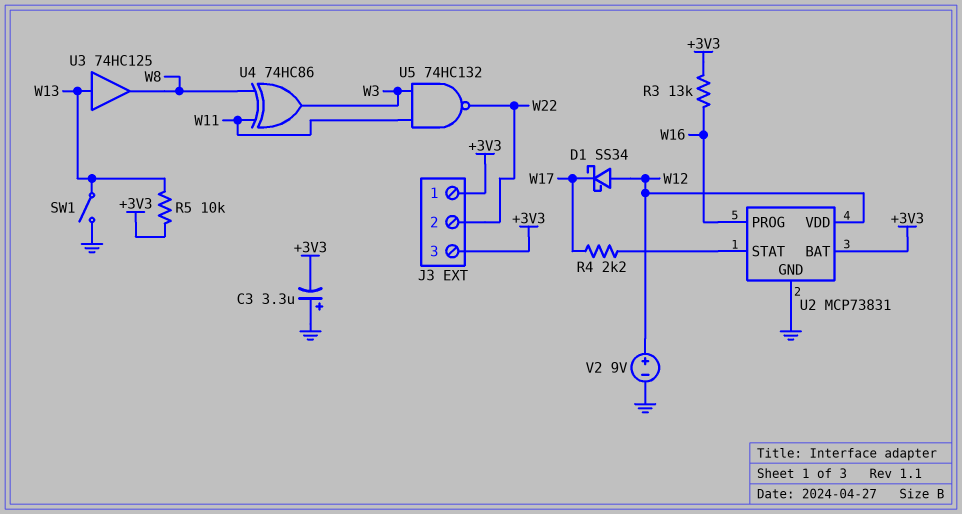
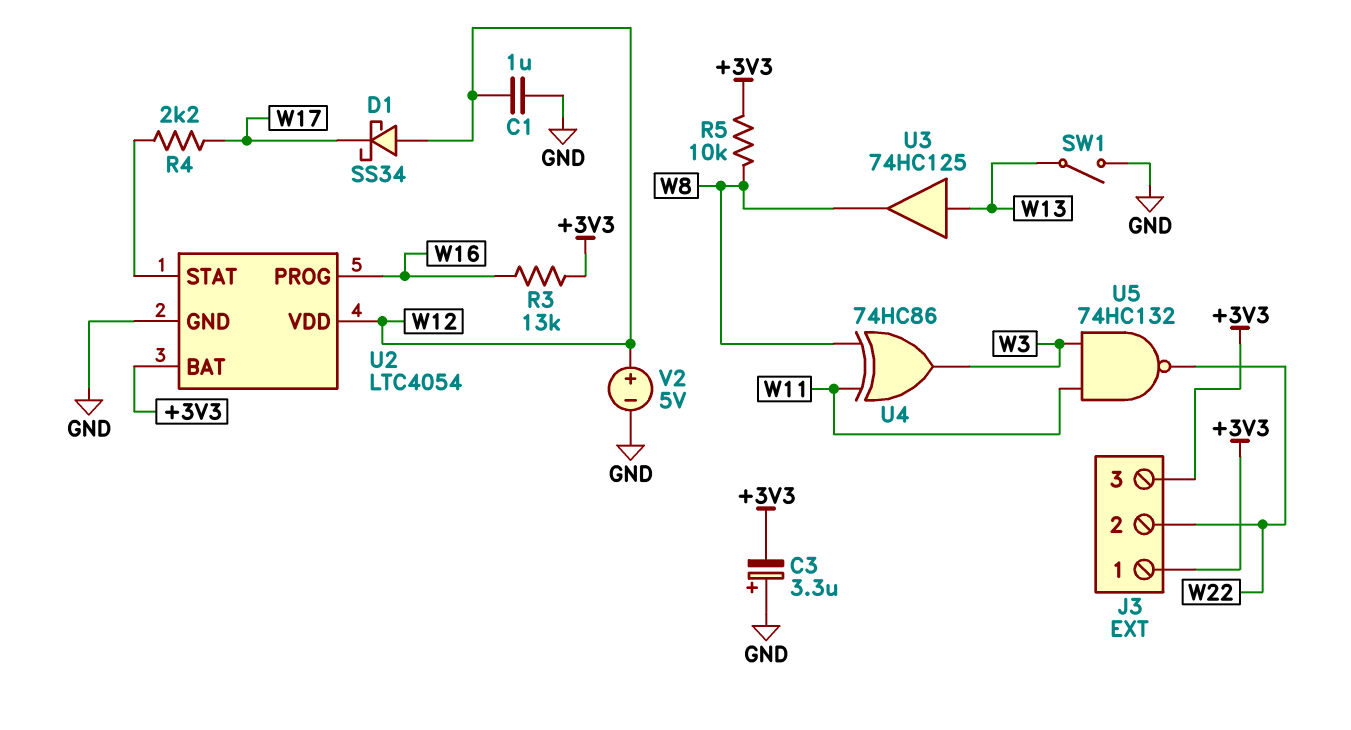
C1: none -> 1uF (GND, W12)
R5: 10k (+3V3, W13) -> 10k (+3V3, W8)
U2: MCP73831 -> LTC4054
V2: 9V (plus W12, minus GND) -> 5V (plus W12, minus GND)

